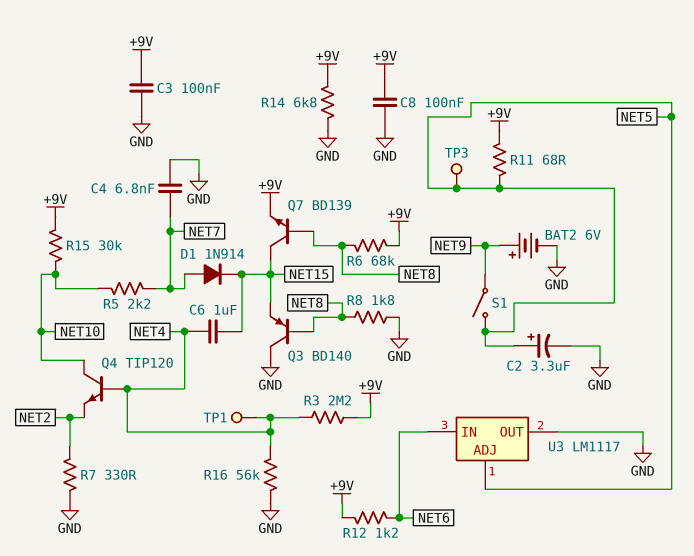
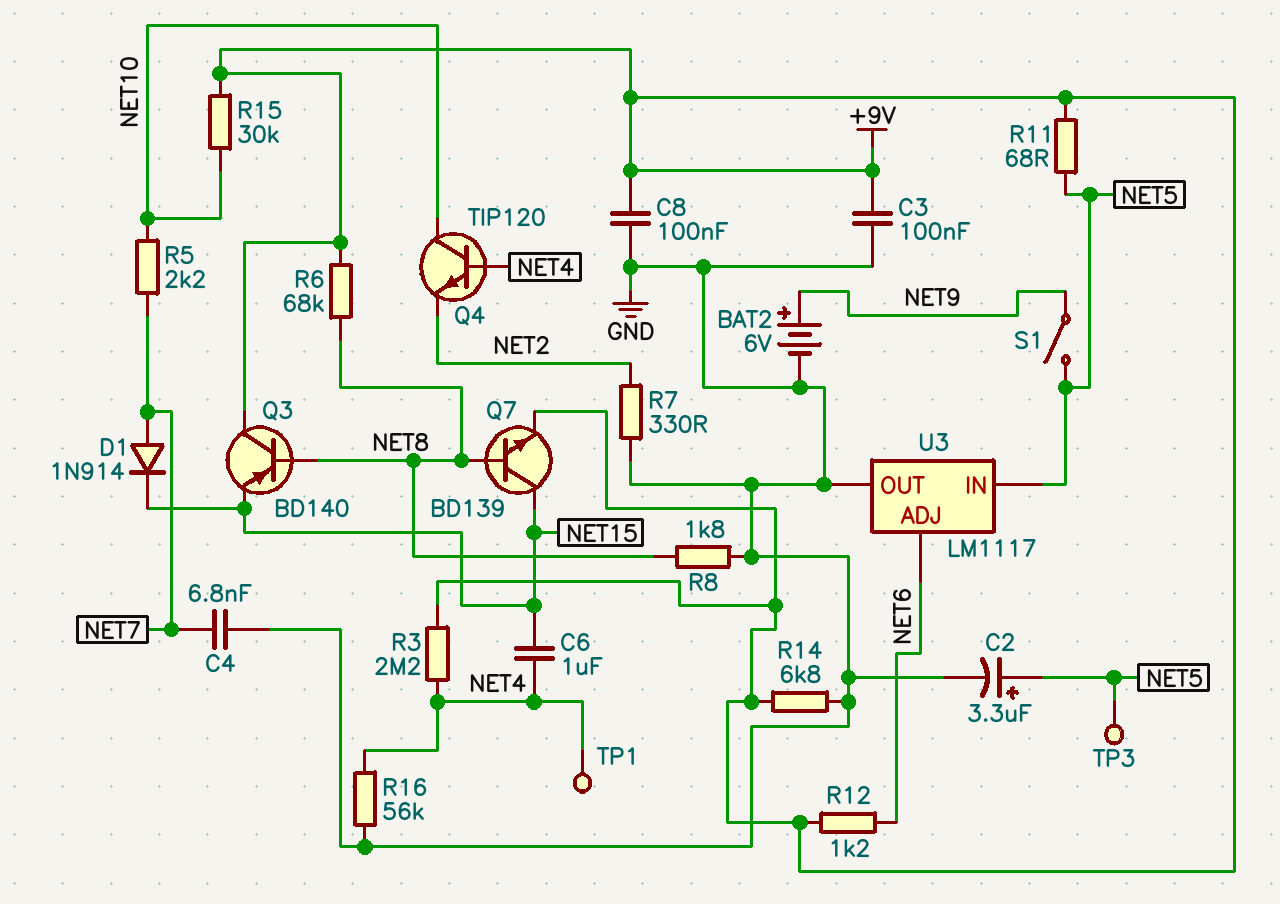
Q3: PNP BD140 (B NET8, C GND, E NET15) -> PNP BD140 (B NET8, C +9V, E NET15)
U3 pin ADJ: NET5 -> NET6
U3 pin IN: NET6 -> NET5

